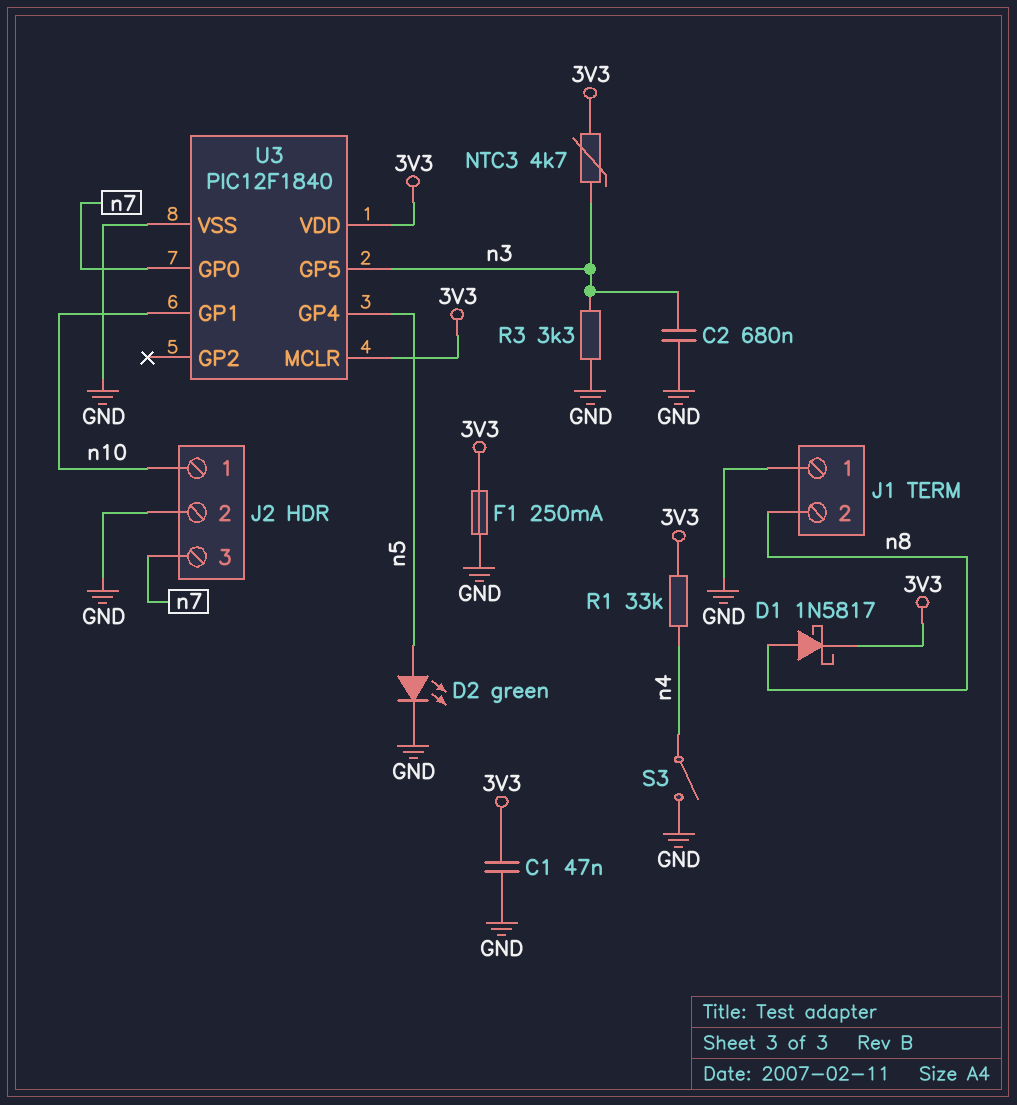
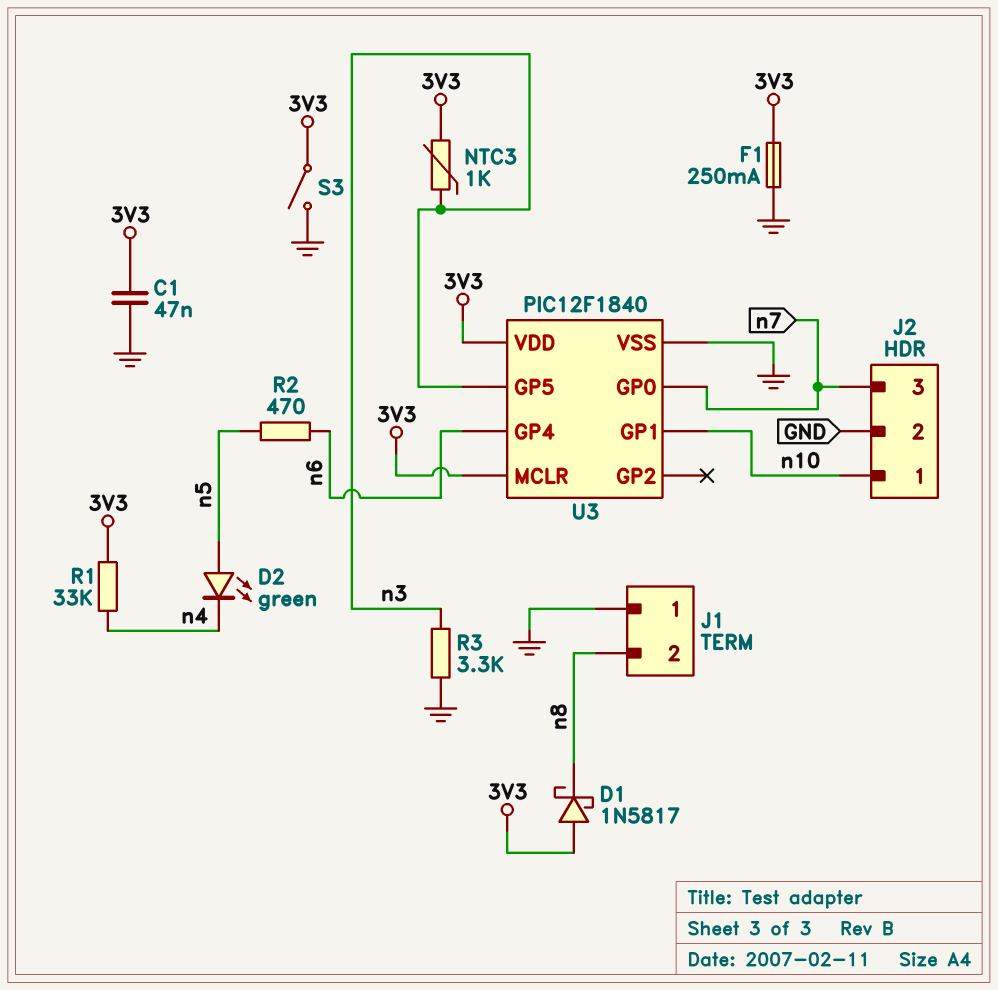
C2: 680nF (GND, n3) -> none
D1: schottky 1N5817 (A n8, K 3V3) -> schottky 1N5817 (A 3V3, K n8)
D2: LED green (A n5, K GND) -> LED green (A n5, K n4)
NTC3: 4.7k (3V3, n3) -> 1k (3V3, n3)
R2: none -> 470 (n5, n6)
S3: switch (GND, n4) -> switch (3V3, GND)
U3 pin GP4: n5 -> n6

